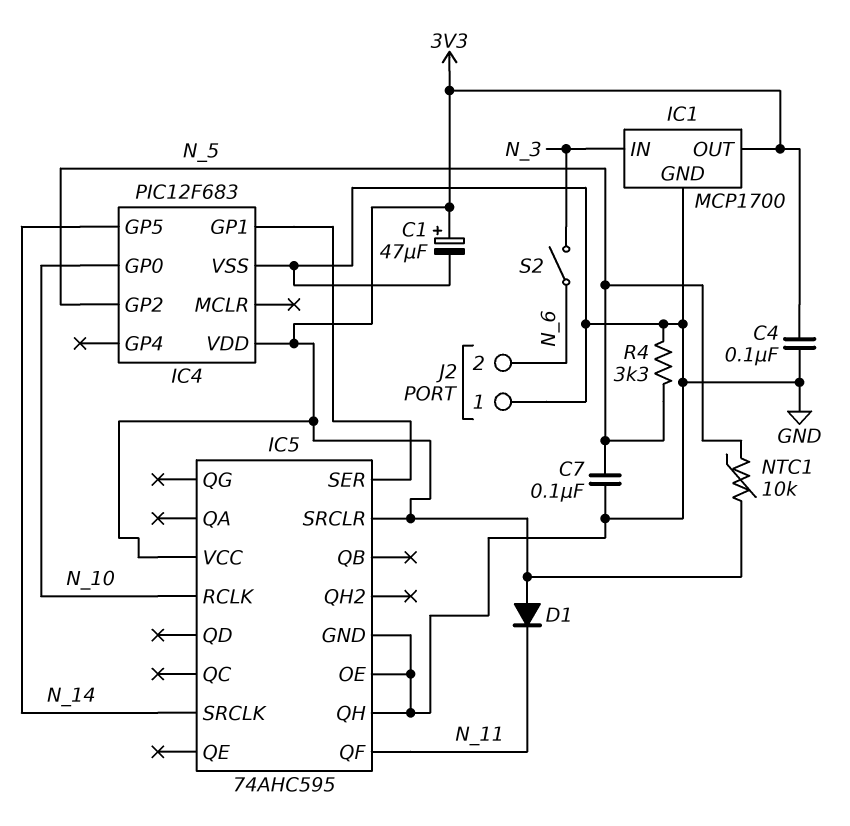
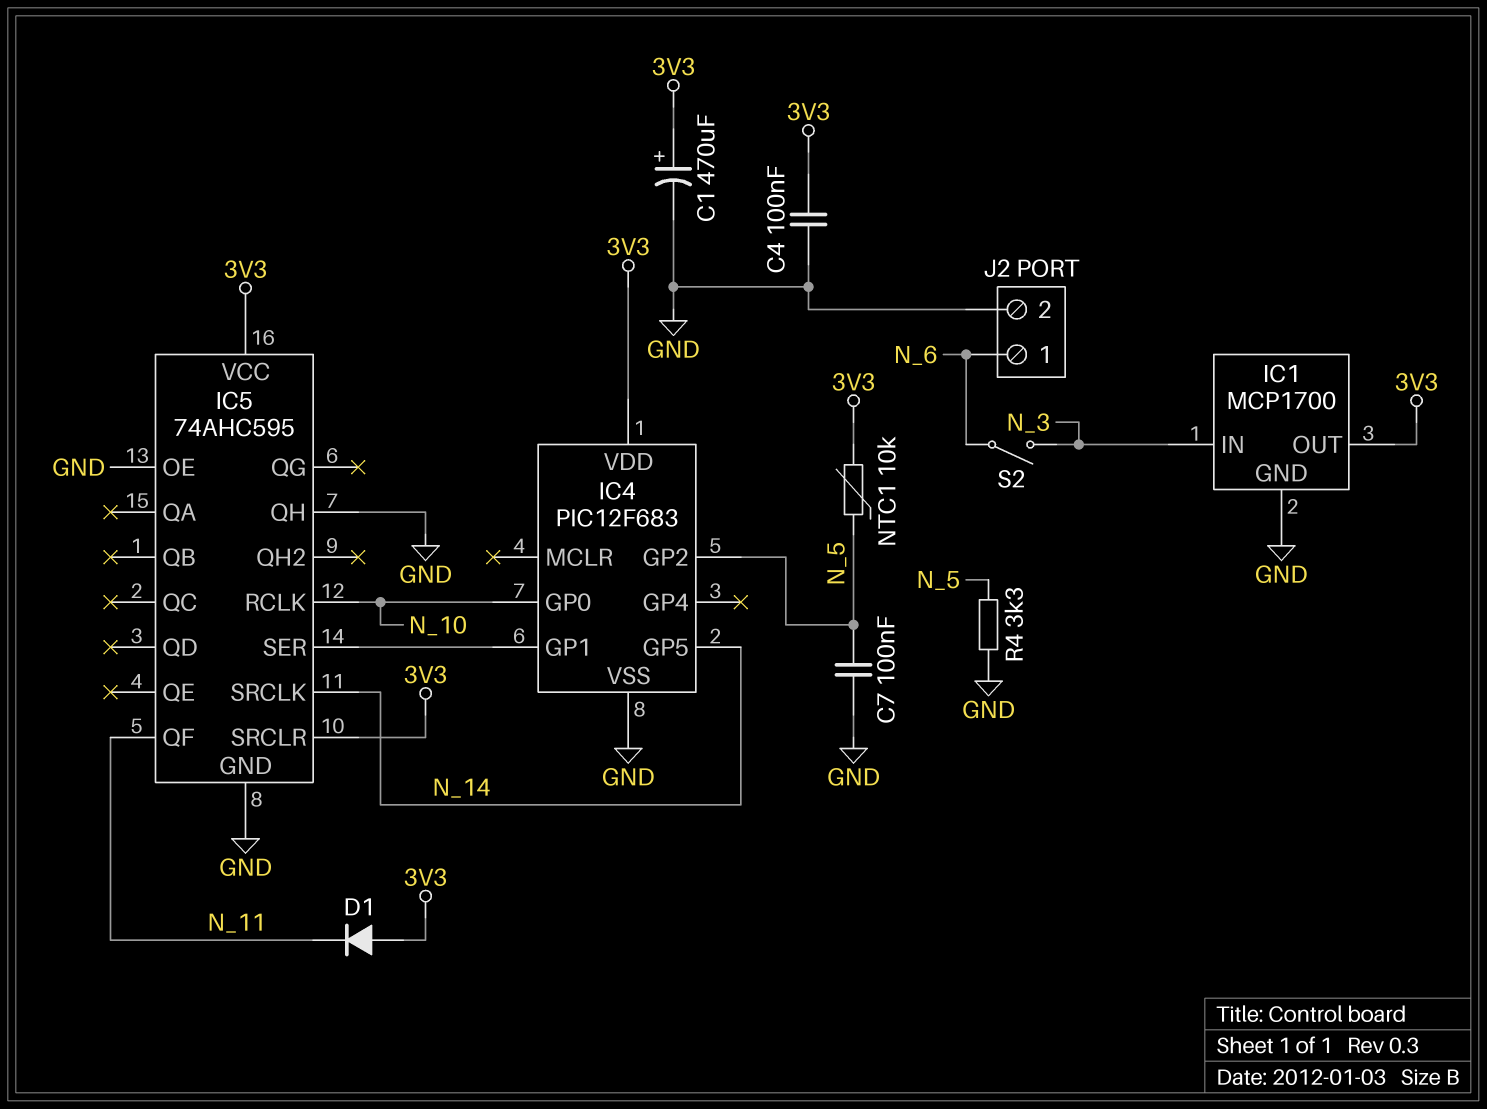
C1: 47uF (plus 3V3, minus GND) -> 470uF (plus 3V3, minus GND)
J2 pin 1: GND -> N_6
J2 pin 2: N_6 -> GND

